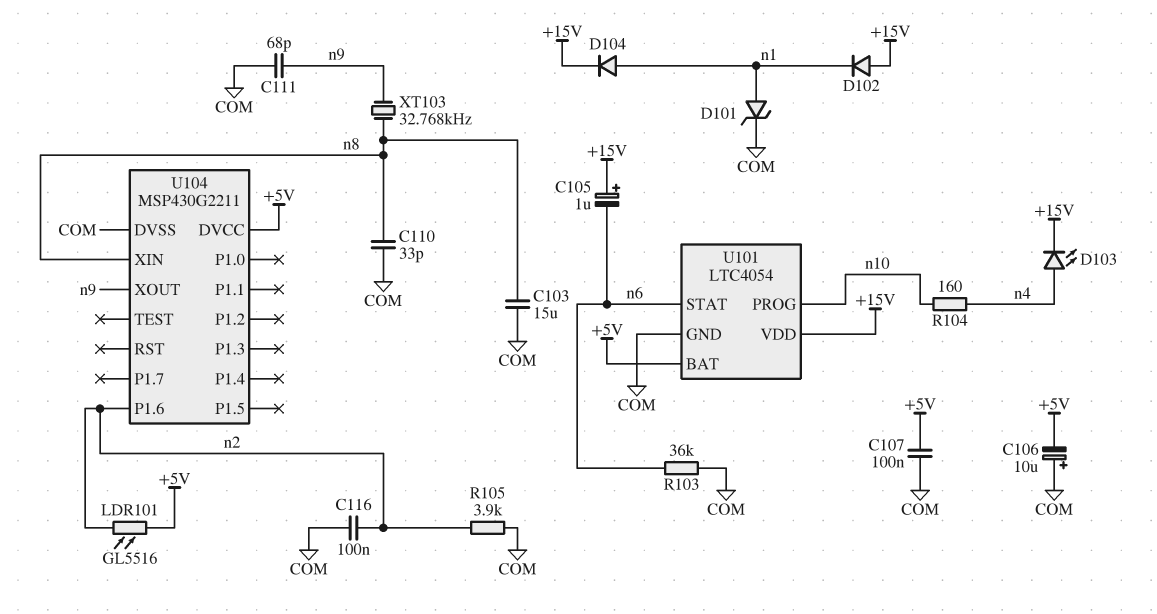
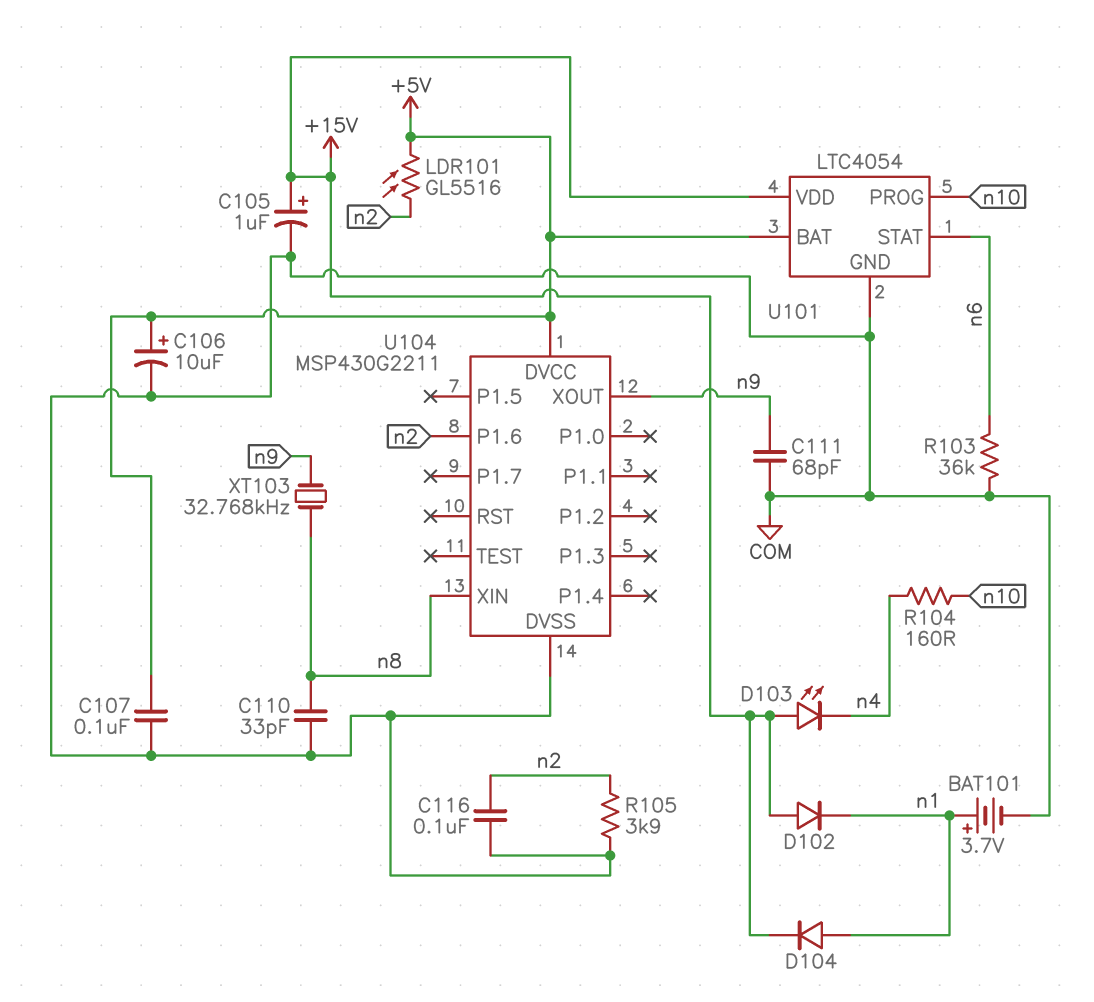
BAT101: none -> 3.7V (plus n1, minus COM)
C103: 15uF (COM, n8) -> none
C105: 1uF (plus +15V, minus n6) -> 1uF (plus +15V, minus COM)
C106: 10uF (plus COM, minus +5V) -> 10uF (plus +5V, minus COM)
D101: zener (A n1, K COM) -> none
D103: LED (A n4, K +15V) -> LED (A +15V, K n4)

